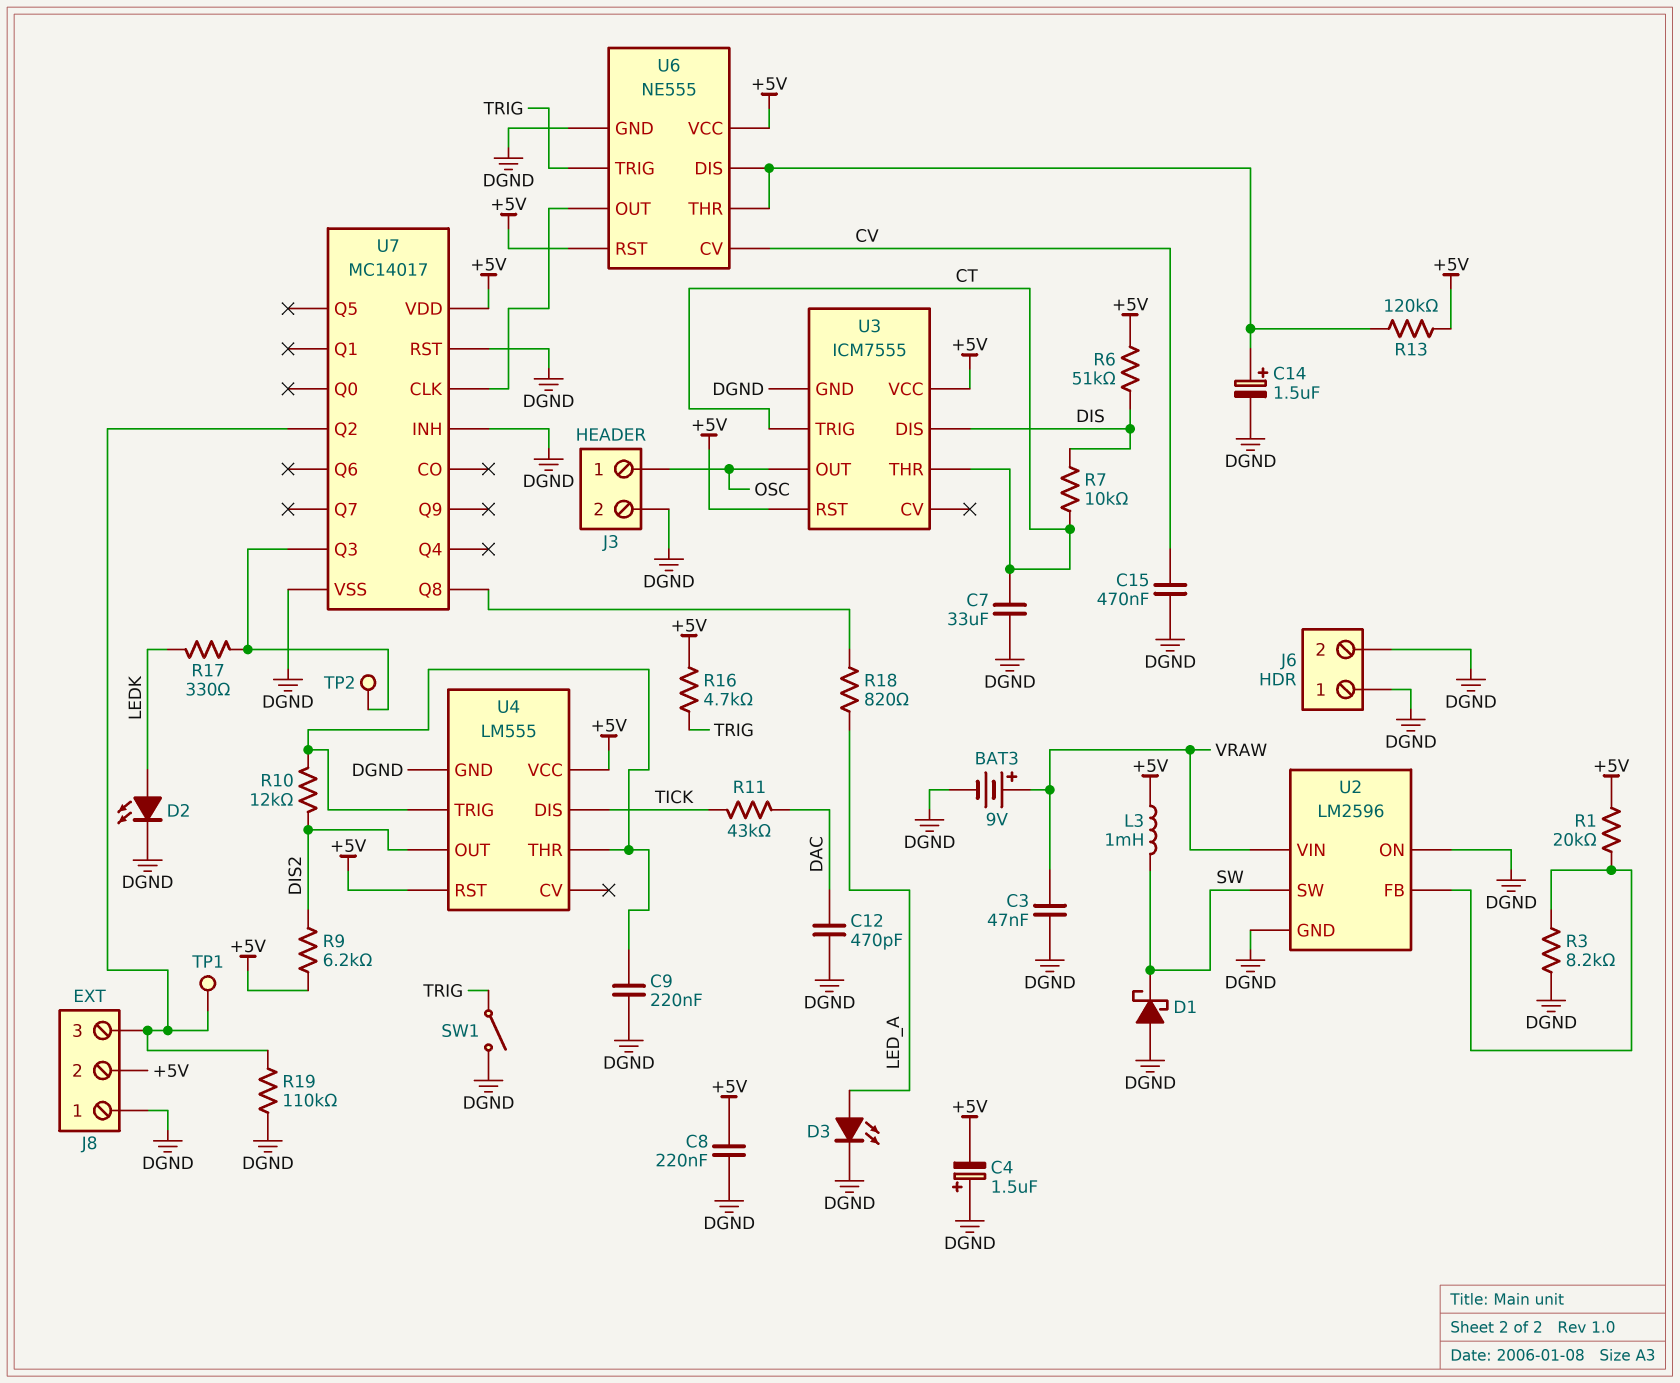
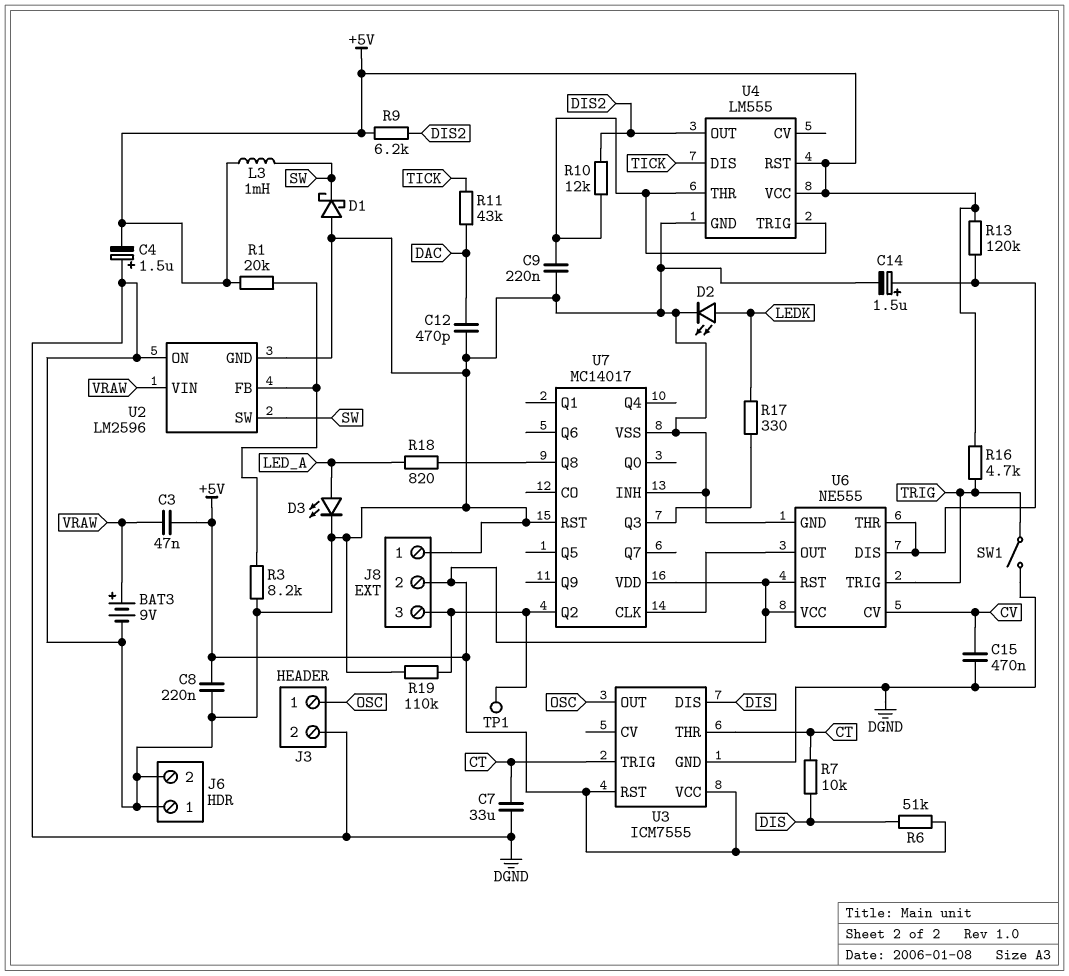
C3: 47nF (DGND, VRAW) -> 47nF (+5V, VRAW)
TP2: test point (U7/Q3) -> none

